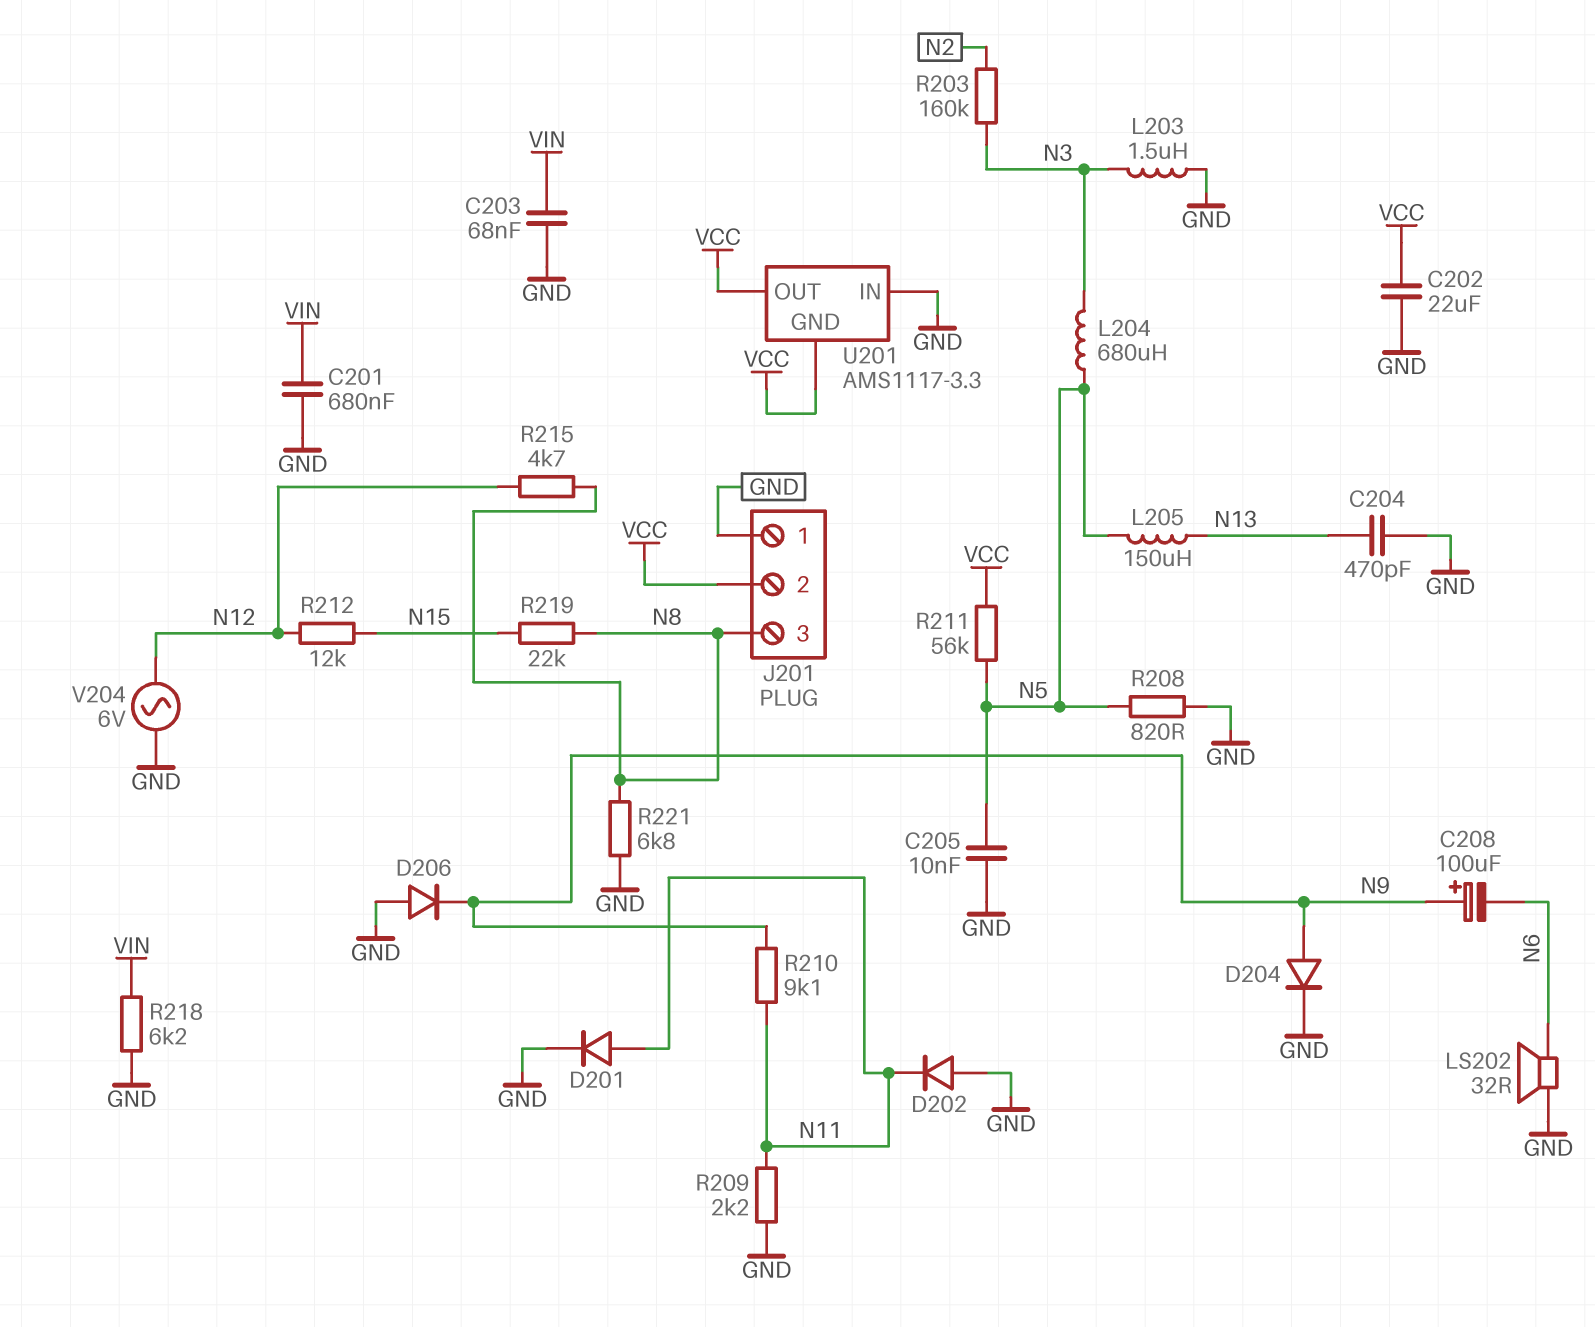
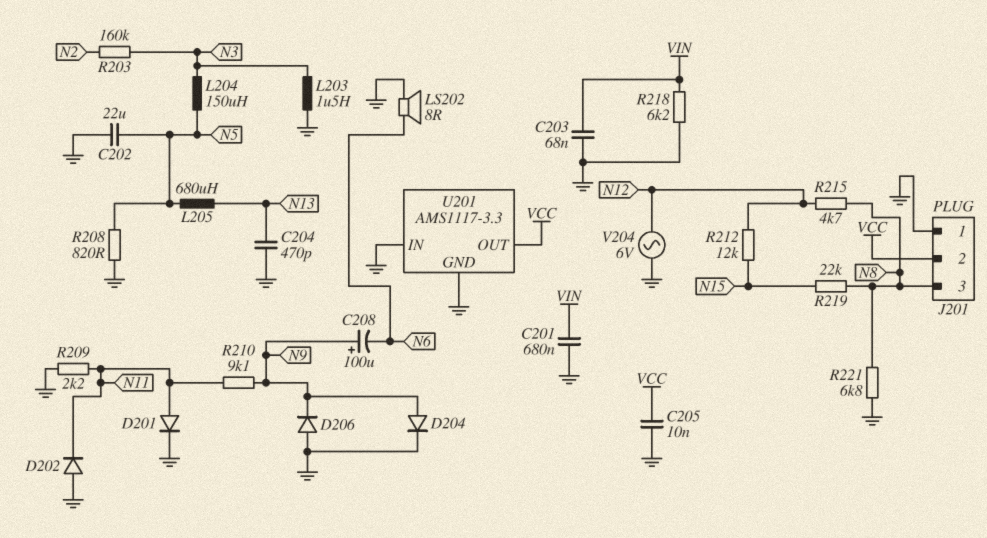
C202: 22uF (GND, VCC) -> 22uF (GND, N5)
C205: 10nF (GND, N5) -> 10nF (GND, VCC)
L204: 680uH (N3, N5) -> 150uH (N3, N5)
L205: 150uH (N5, N13) -> 680uH (N5, N13)
LS202: speaker 32R (GND, N6) -> speaker 8R (GND, N6)
R211: 56k (N5, VCC) -> none
U201 pin GND: VCC -> GND

